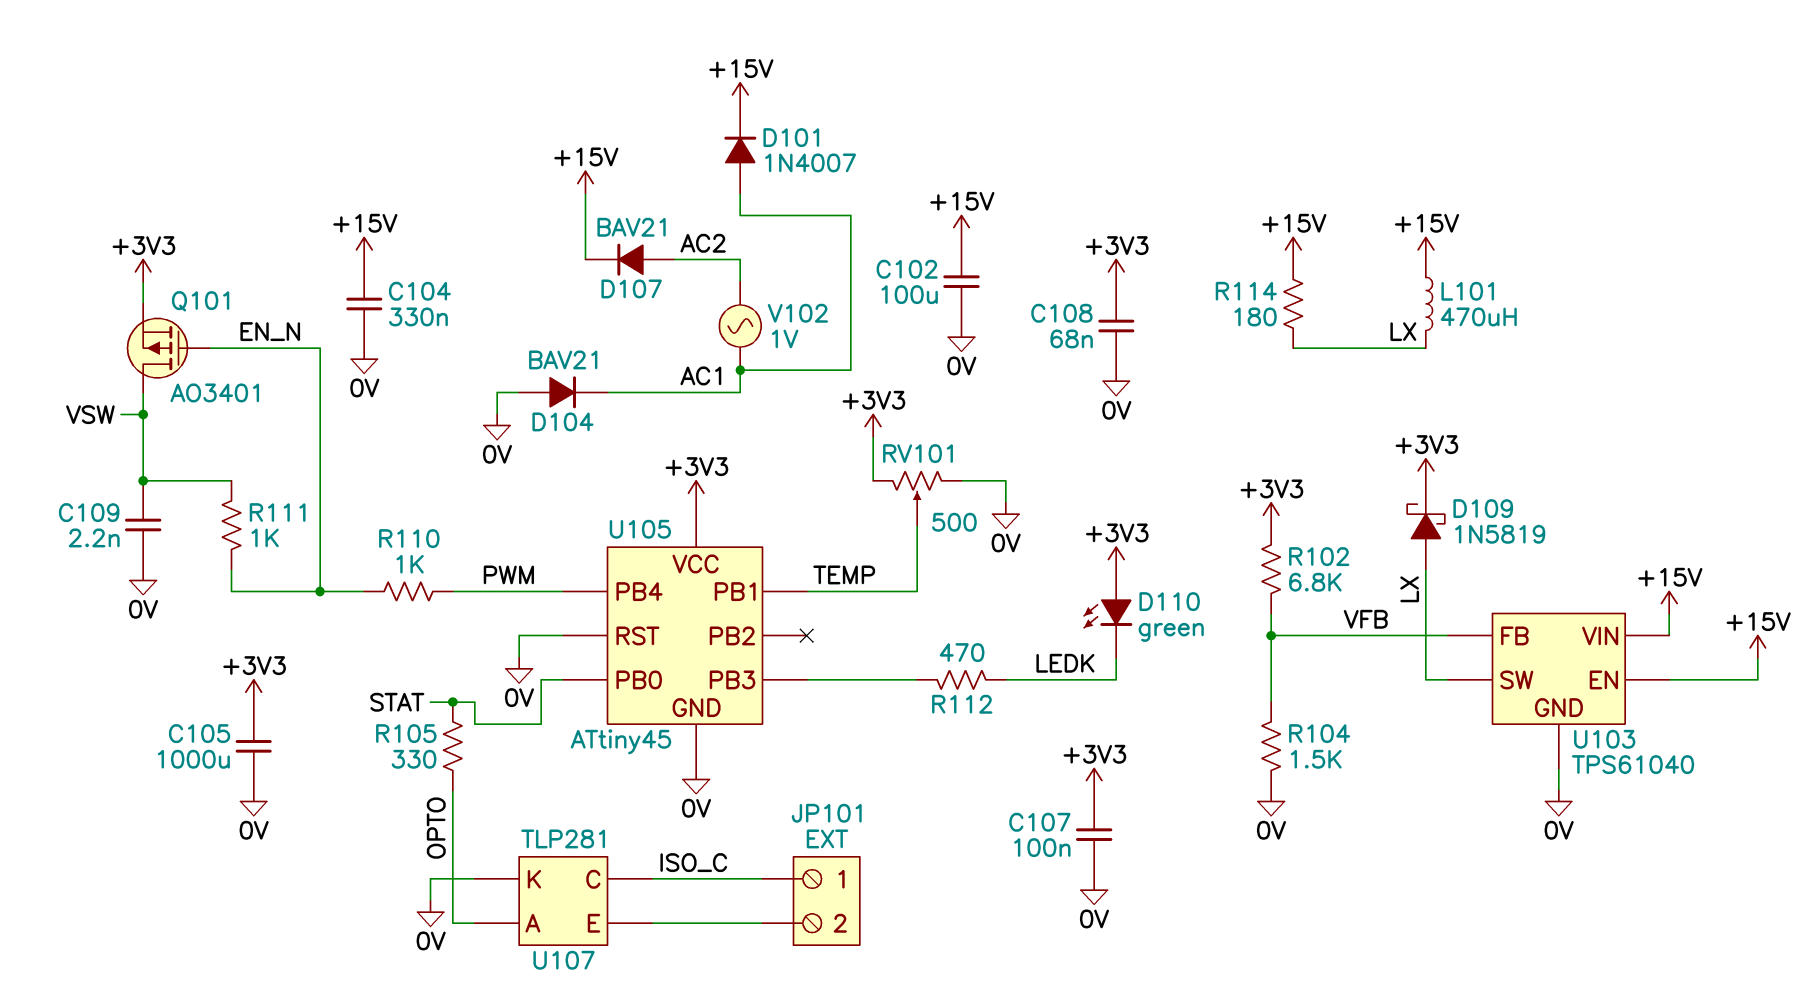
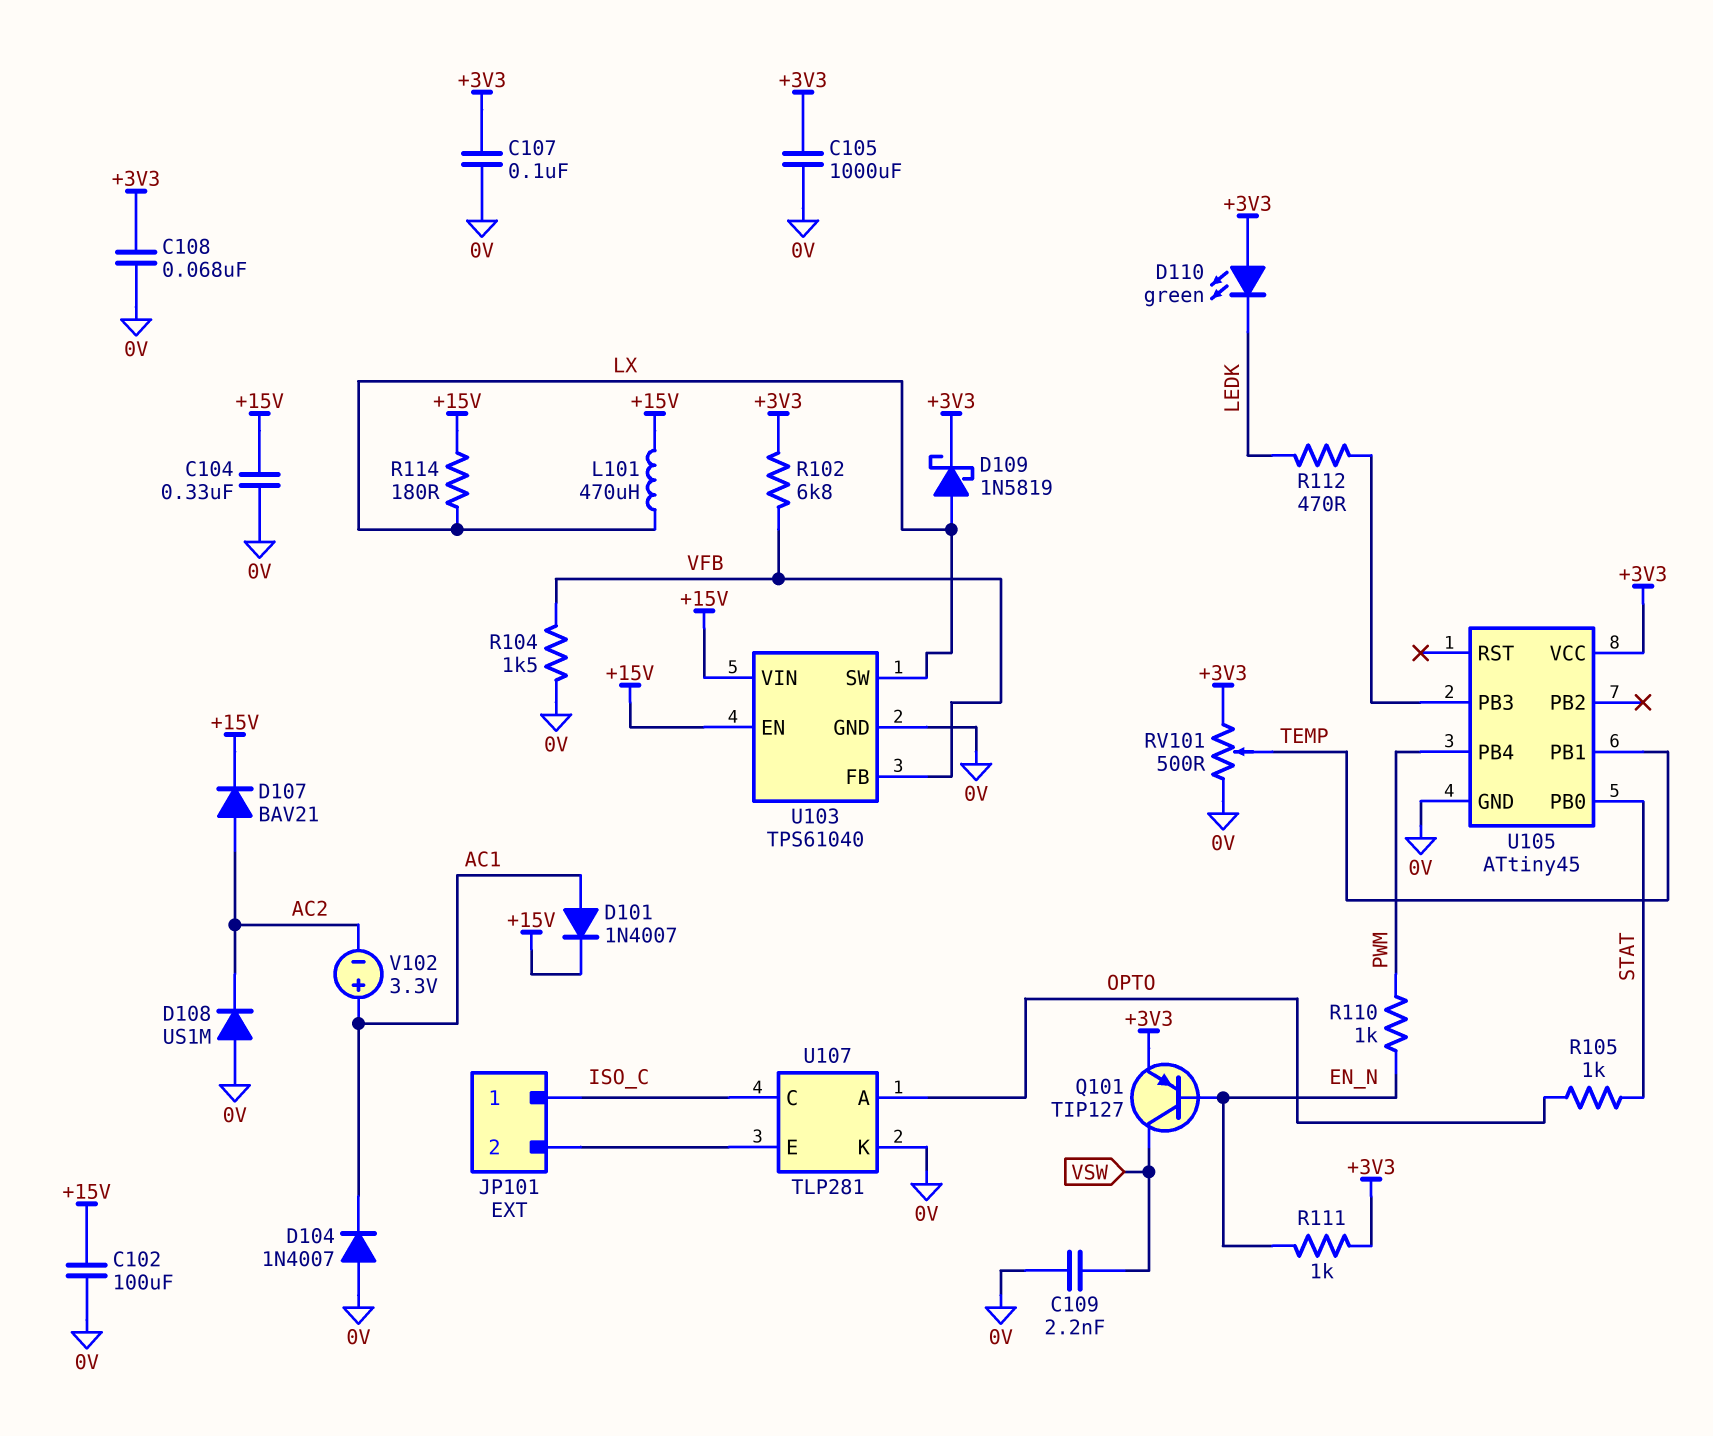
D104: diode BAV21 (A 0V, K AC1) -> diode 1N4007 (A 0V, K AC1)
D108: none -> diode US1M (A 0V, K AC2)
Q101: PMOS AO3401 (G EN_N, D VSW, S +3V3) -> PNP TIP127 (B EN_N, C VSW, E +3V3)
R105: 330 (OPTO, STAT) -> 1k (OPTO, STAT)
R111: 1k (EN_N, VSW) -> 1k (+3V3, EN_N)
U105 pin RST: 0V -> none
V102: AC 1V (AC1, AC2) -> 3.3V (plus AC1, minus AC2)

